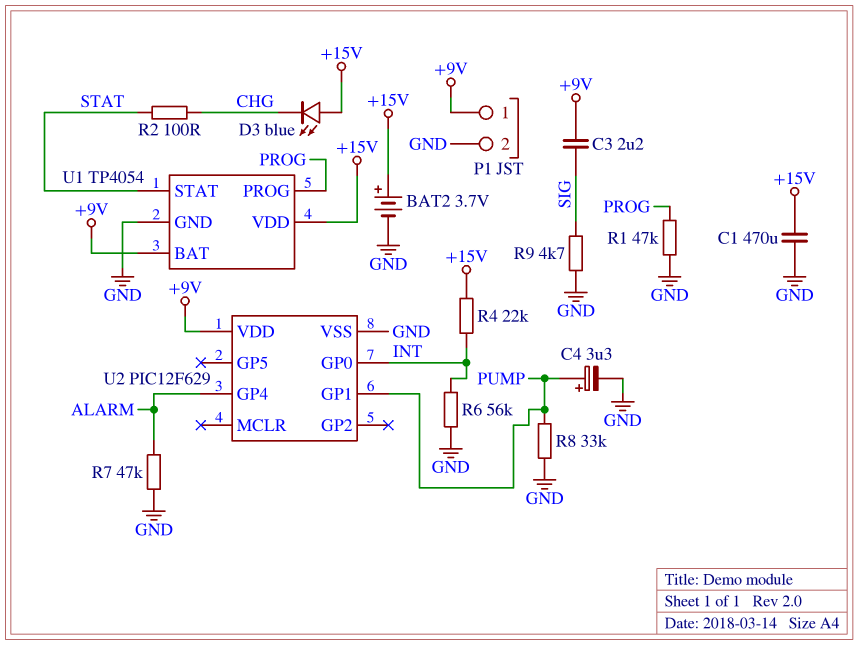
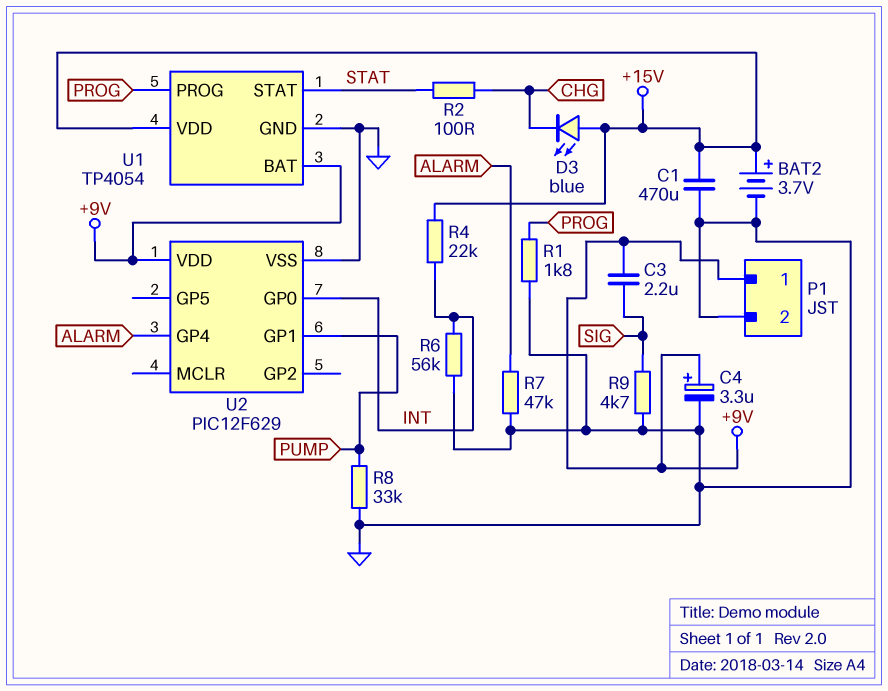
C4: 3.3uF (plus PUMP, minus GND) -> 3.3uF (plus +9V, minus GND)
R1: 47k (GND, PROG) -> 1.8k (GND, PROG)

